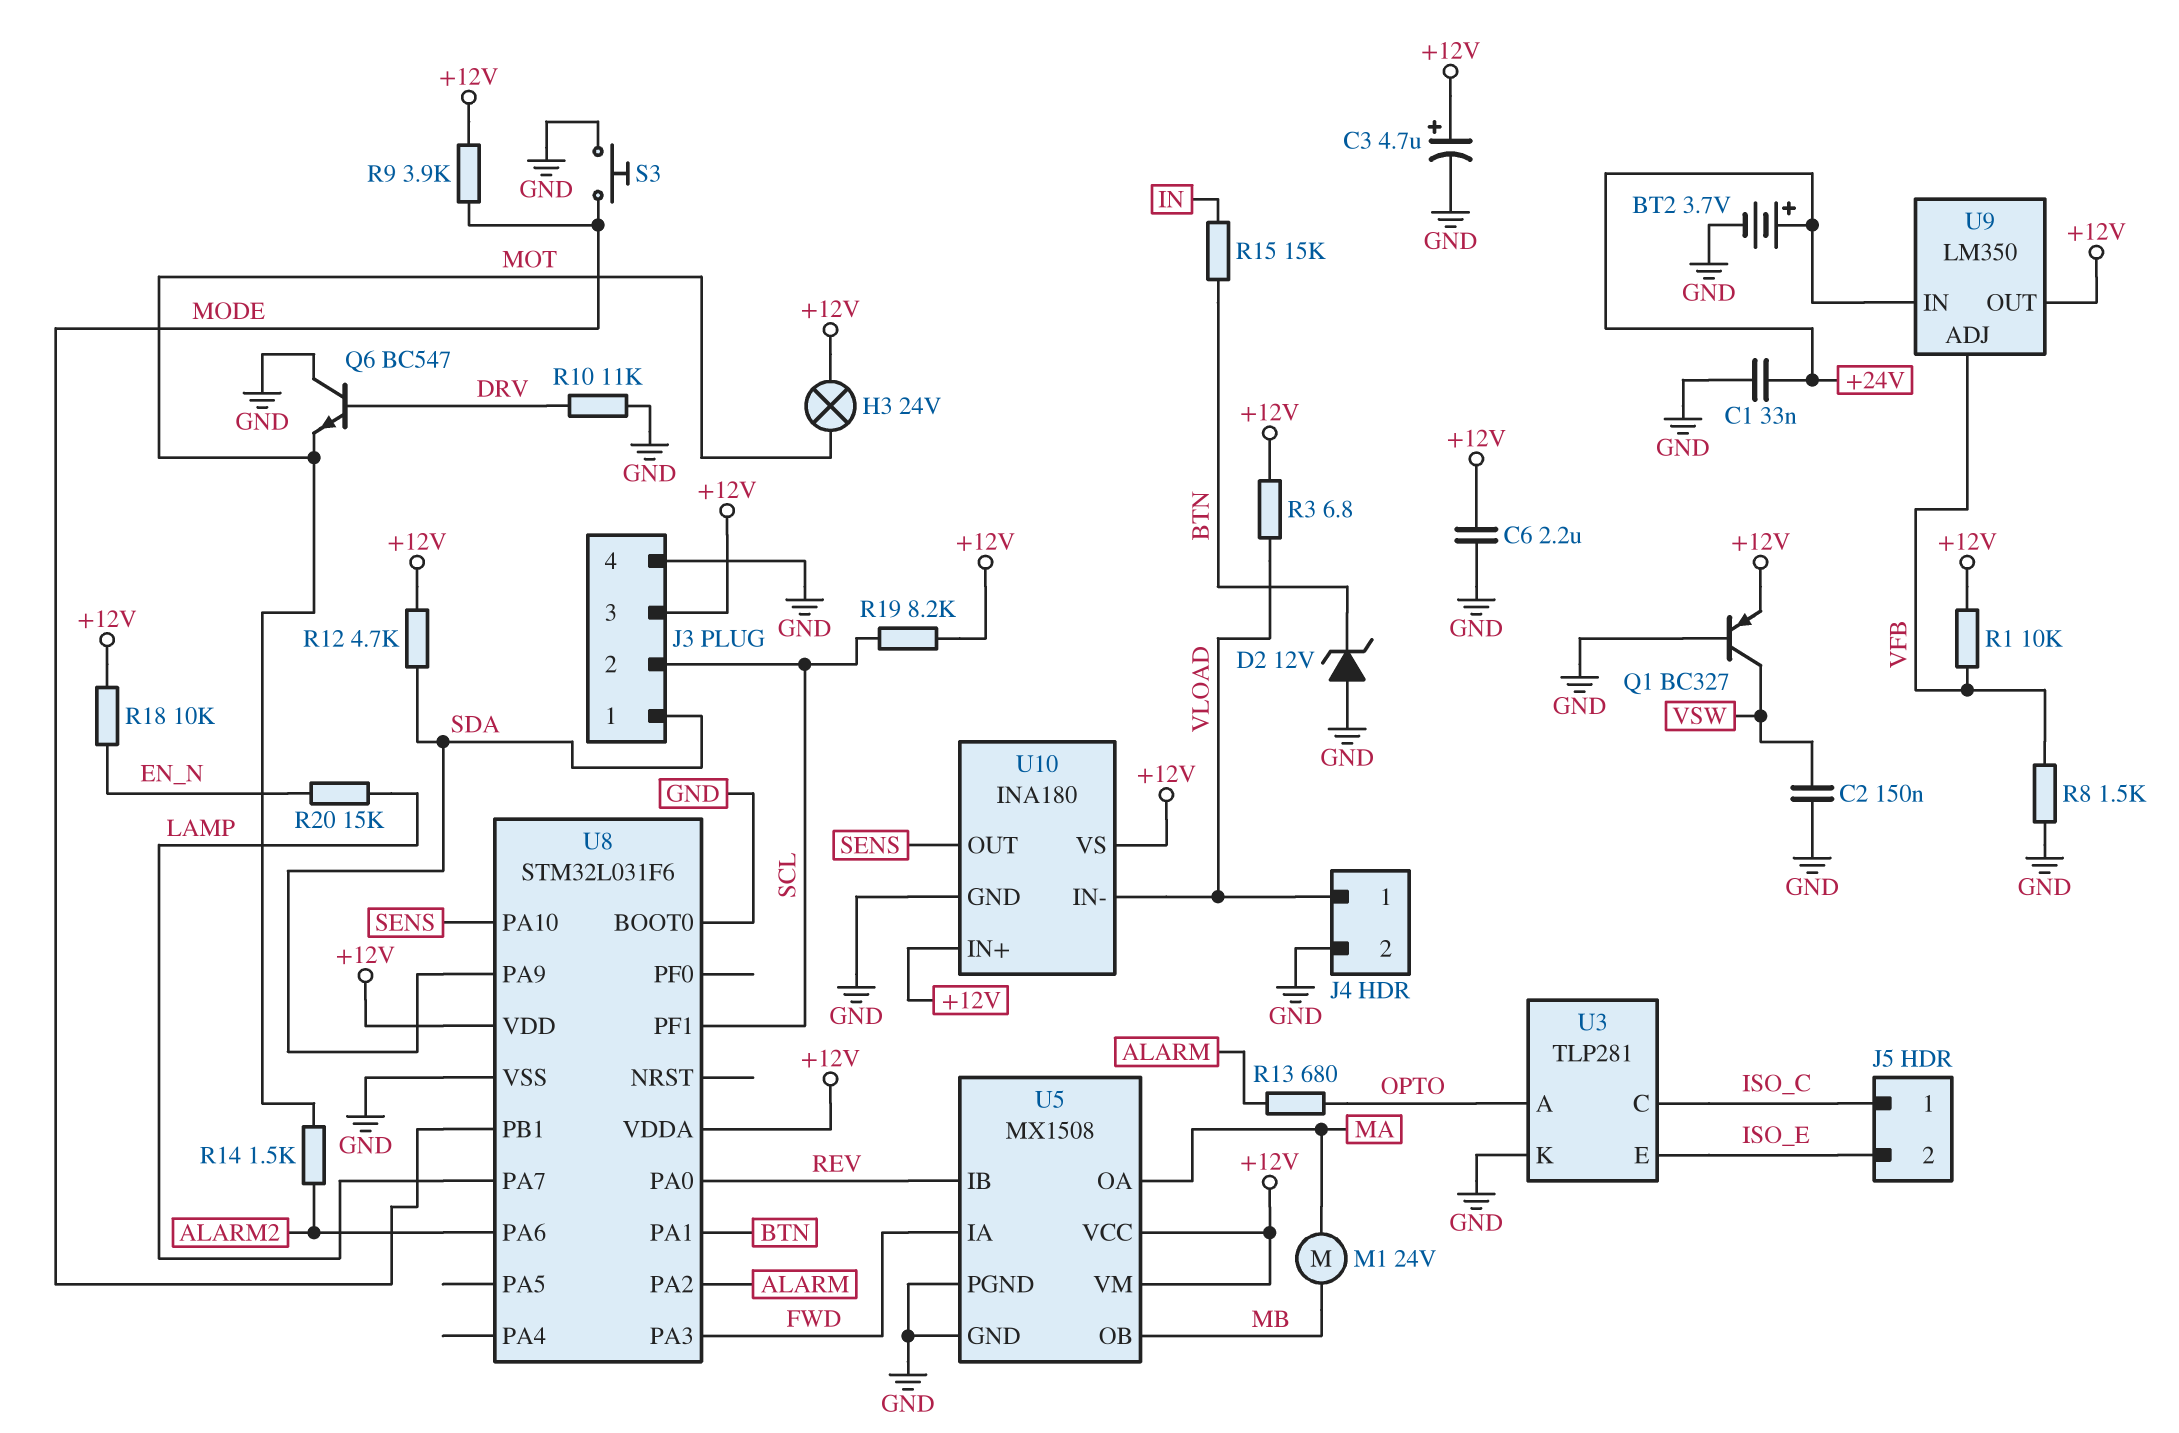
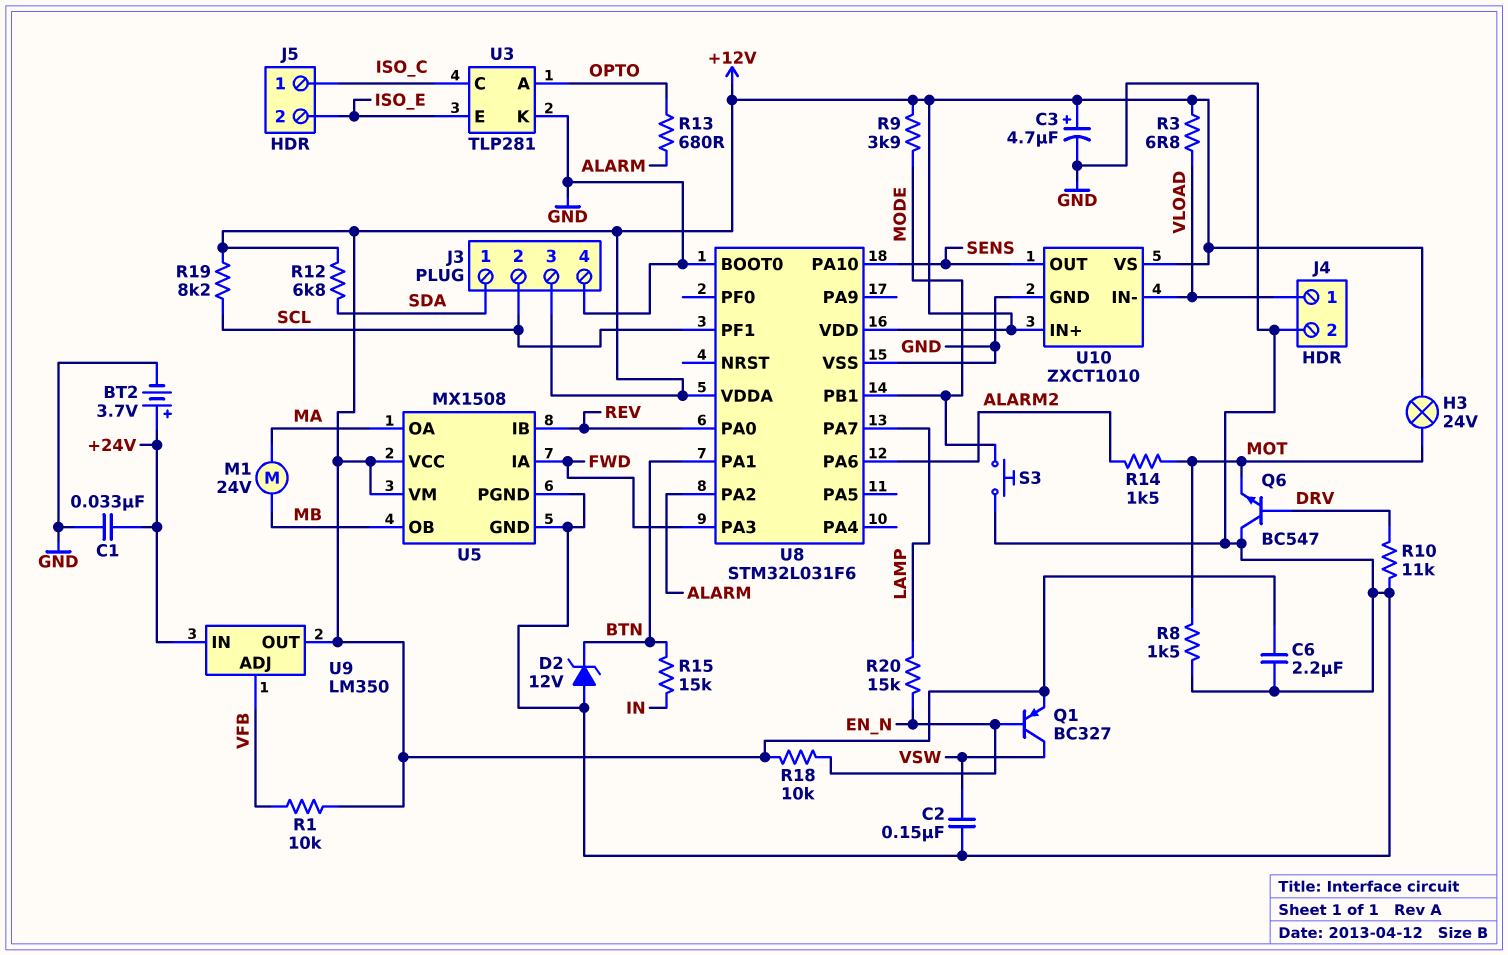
Q1: PNP BC327 (B GND, C VSW, E +12V) -> PNP BC327 (B EN_N, C VSW, E +12V)
R8: 1.5k (GND, VFB) -> 1.5k (GND, MOT)
R12: 4.7k (+12V, SDA) -> 6.8k (+12V, SDA)
U8 pin PA9: SDA -> none
U10: INA180 -> ZXCT1010

